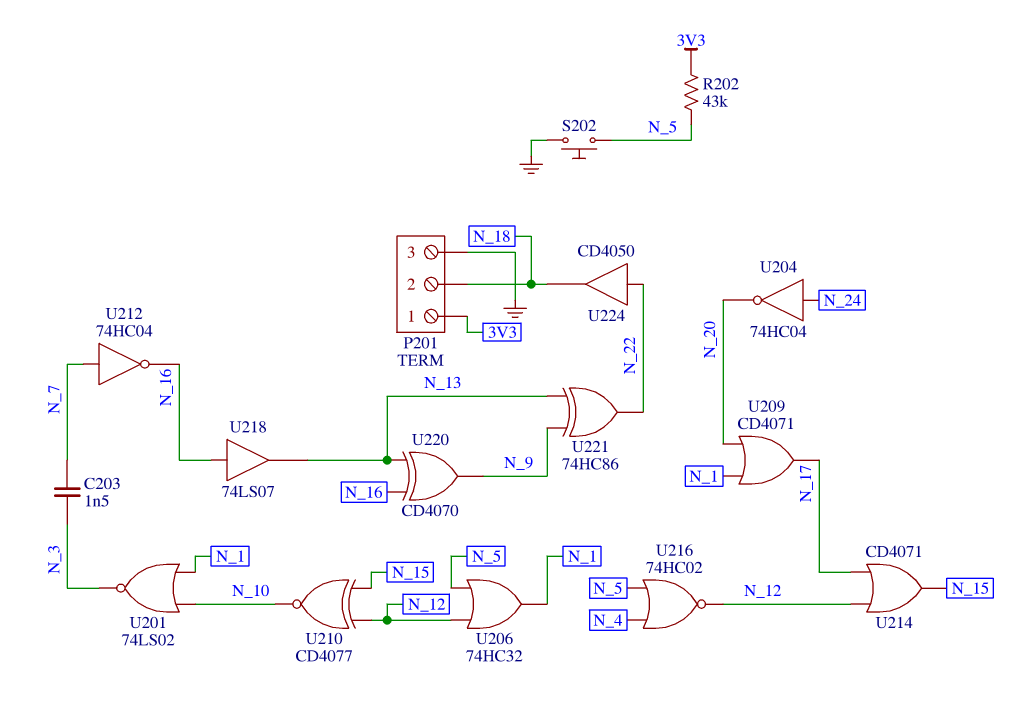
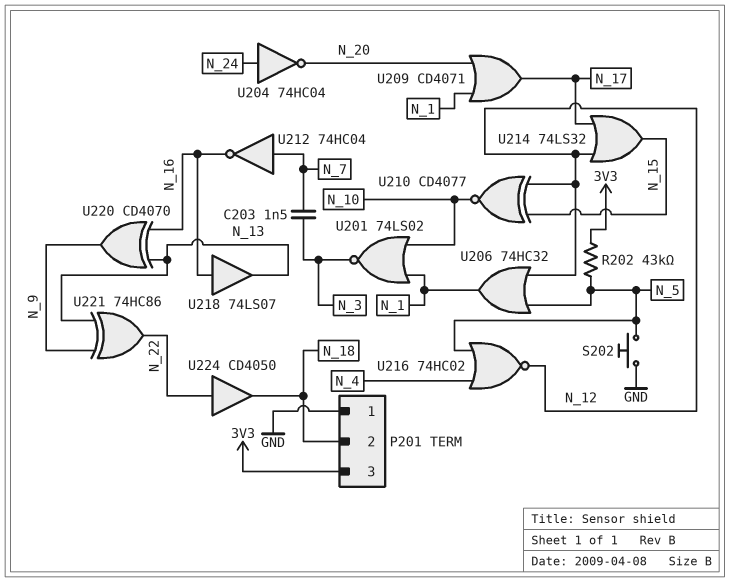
P201 pin 1: 3V3 -> GND
P201 pin 3: GND -> 3V3
U214: OR CD4071 (in N_12, in N_17, out N_15) -> OR 74LS32 (in N_12, in N_17, out N_15)

